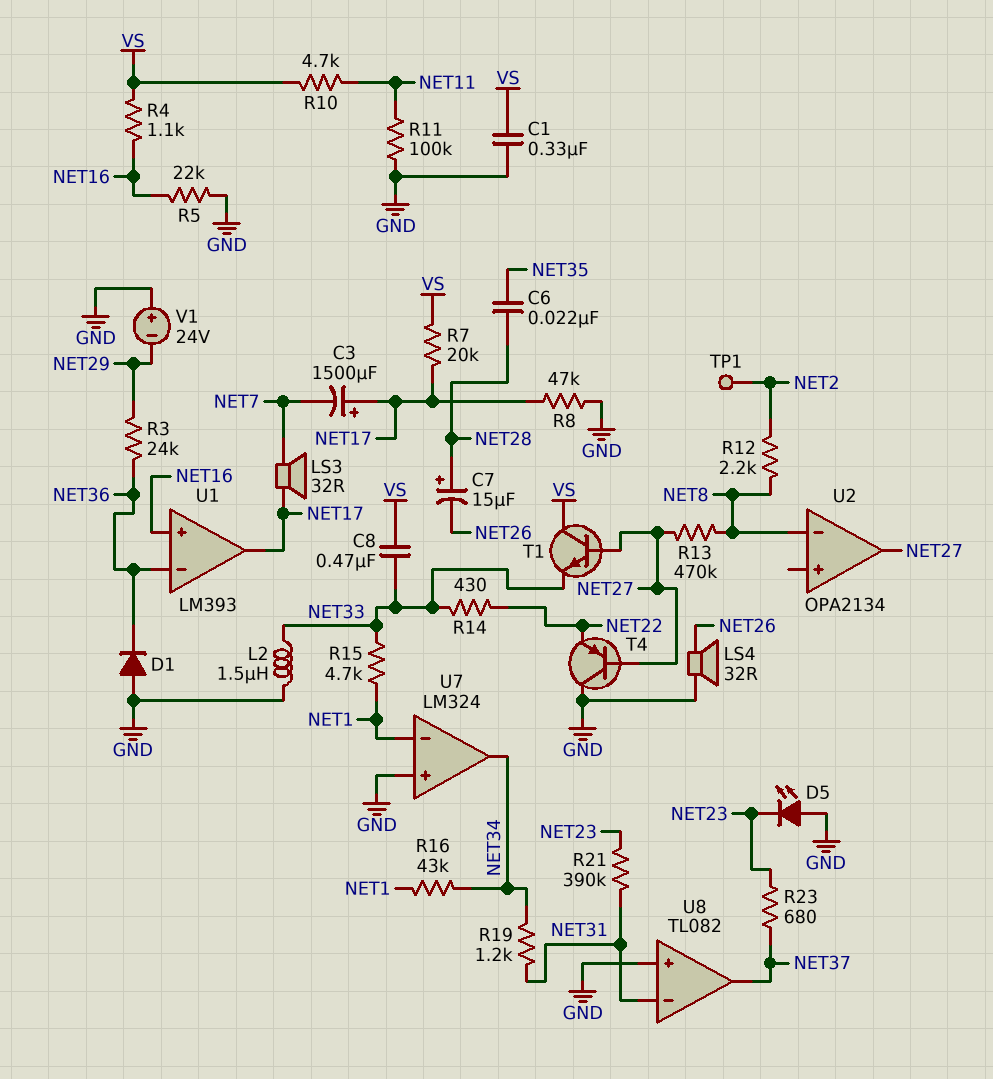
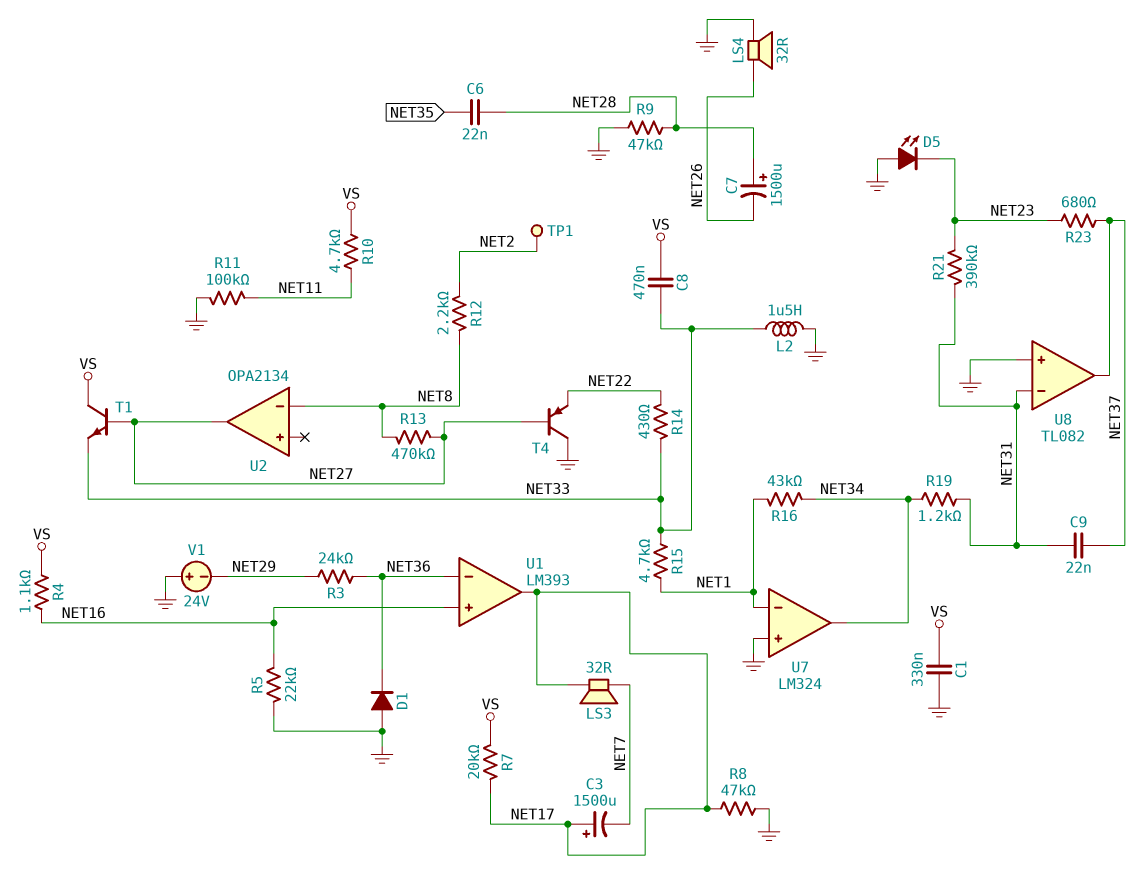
C7: 15uF (plus NET28, minus NET26) -> 1500uF (plus NET28, minus NET26)
C9: none -> 22nF (NET31, NET37)
R9: none -> 47k (GND, NET28)

